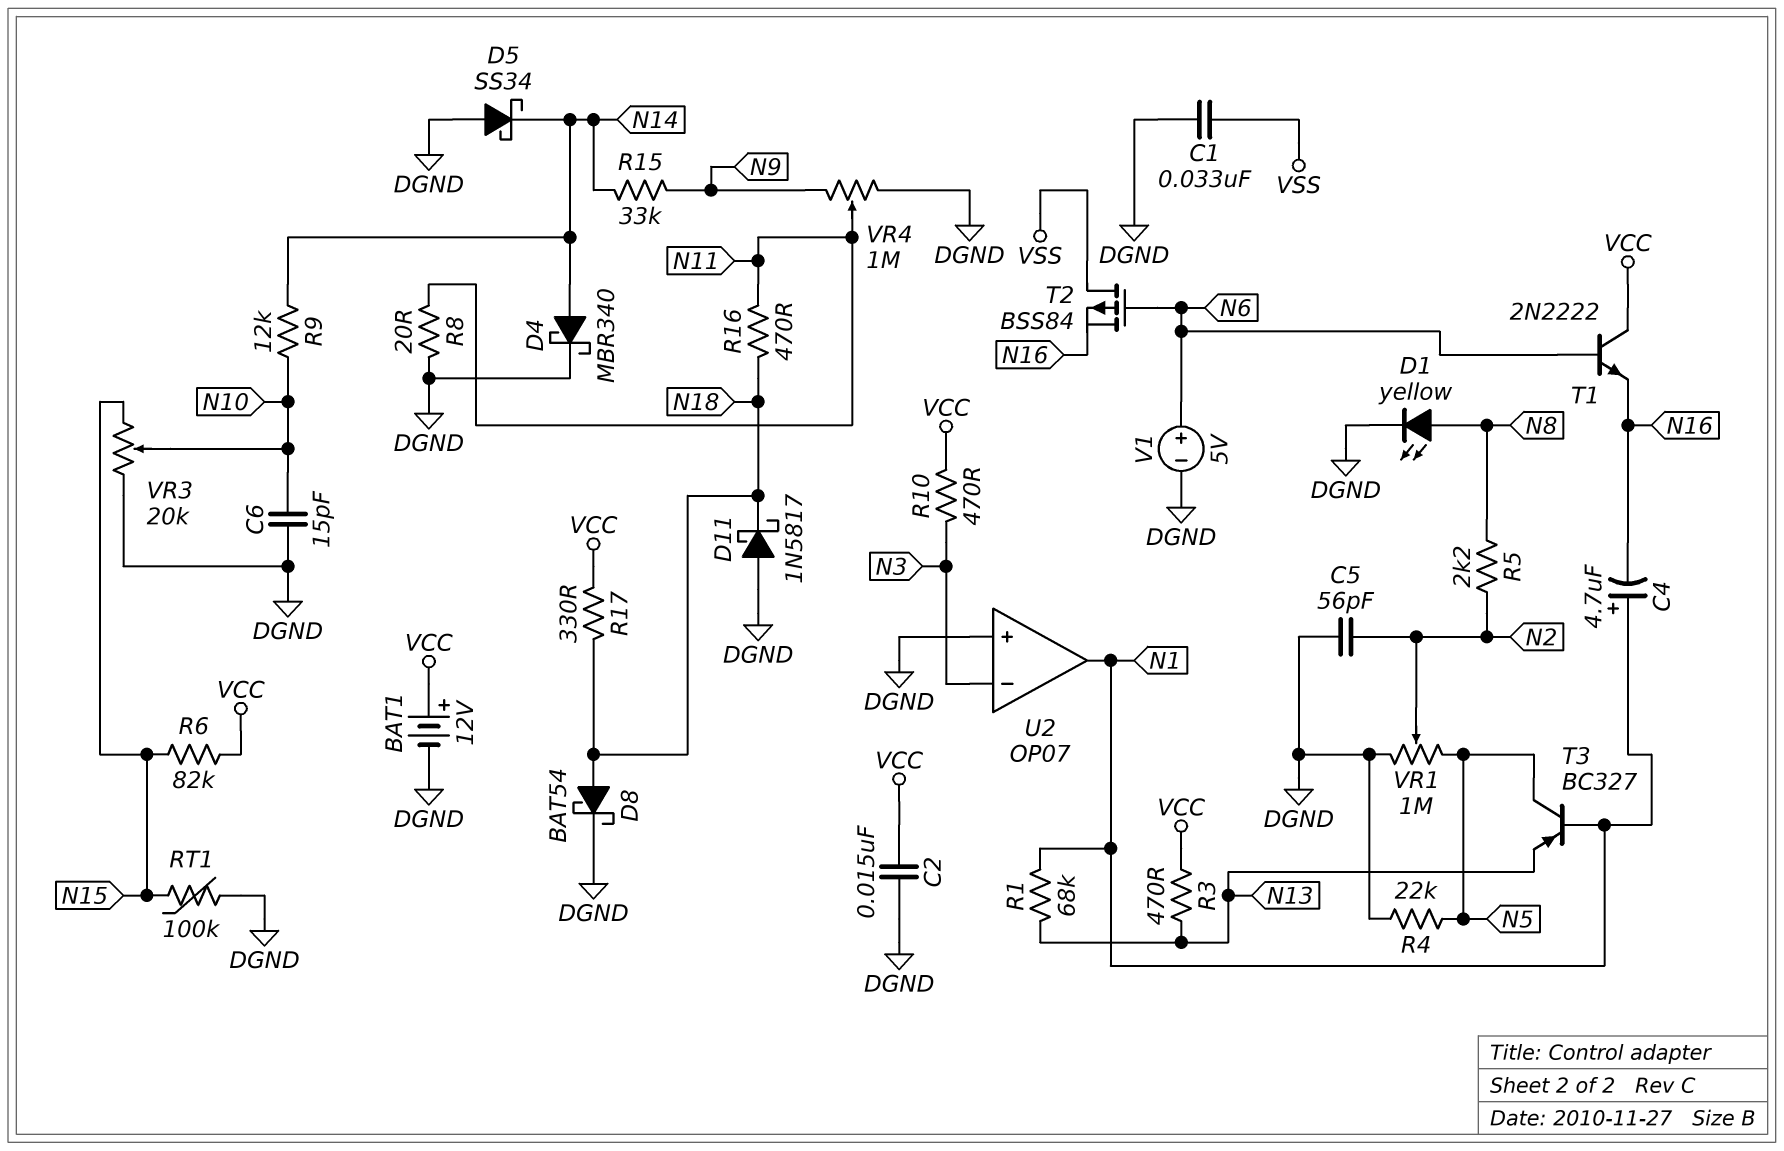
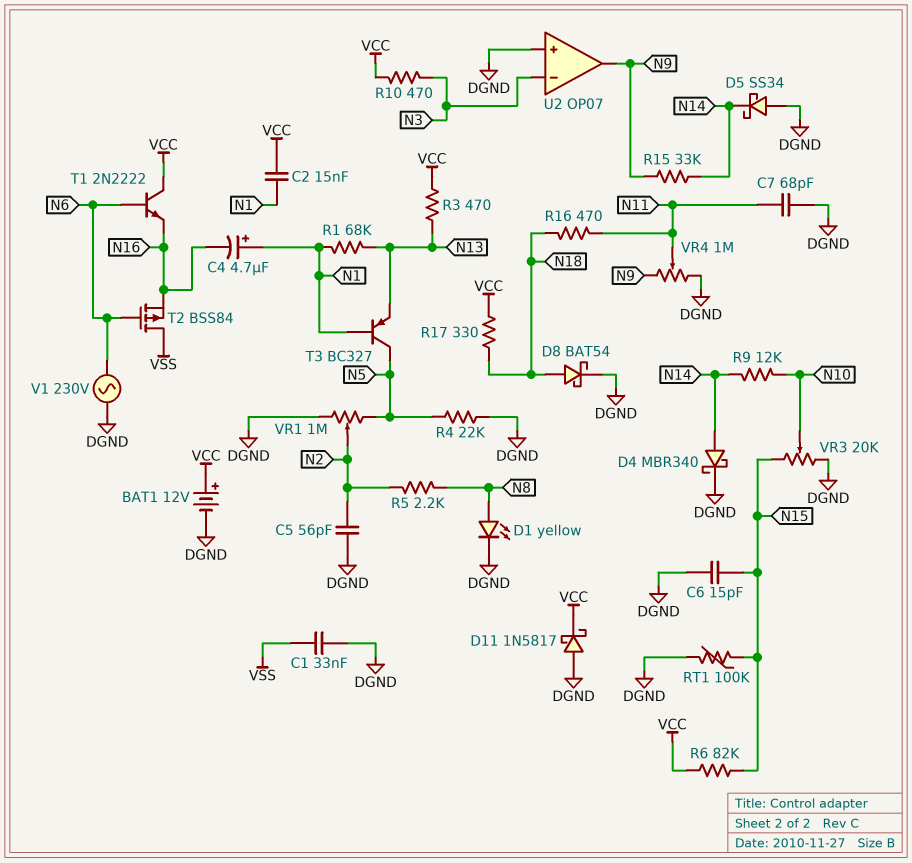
C2: 15nF (DGND, VCC) -> 15nF (N1, VCC)
C6: 15pF (DGND, N10) -> 15pF (DGND, N15)
C7: none -> 68pF (DGND, N11)
D11: schottky 1N5817 (A DGND, K N18) -> schottky 1N5817 (A DGND, K VCC)
R8: 20 (DGND, N11) -> none
U2 pin out: N1 -> N9
V1: 5V (plus N6, minus DGND) -> AC 230V (DGND, N6)

